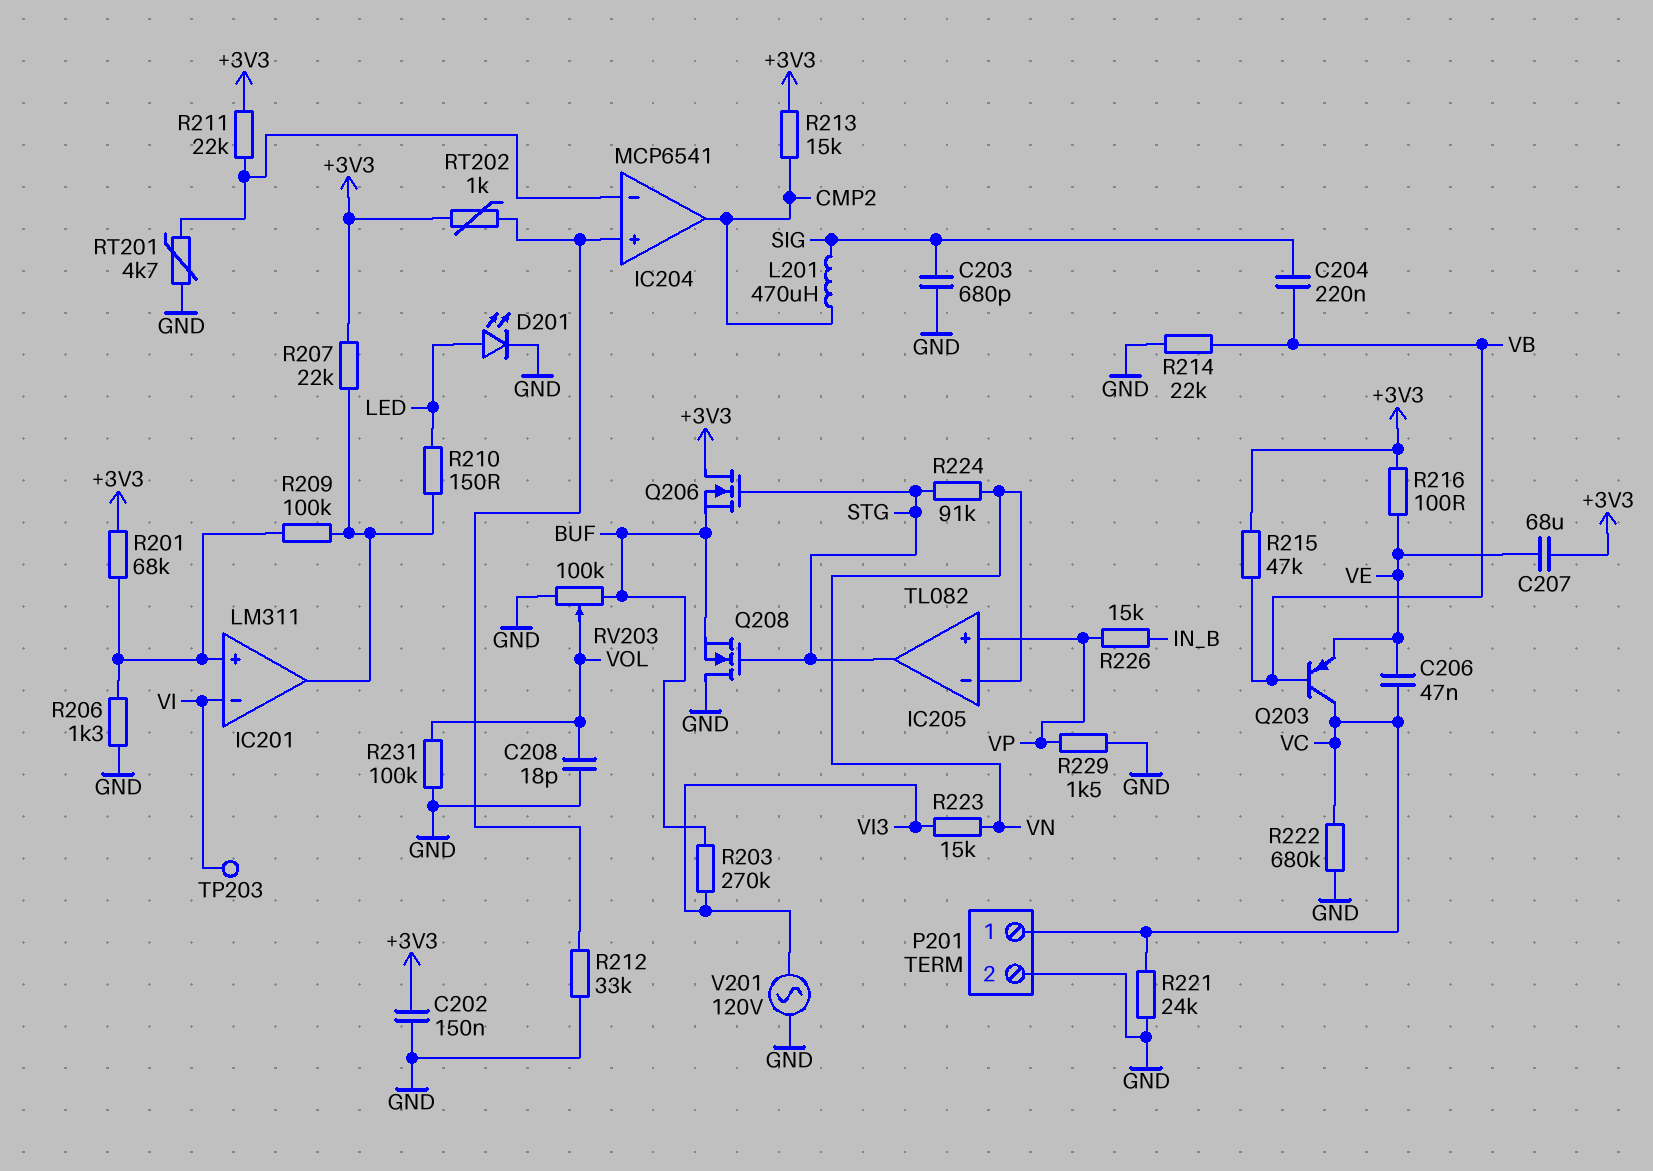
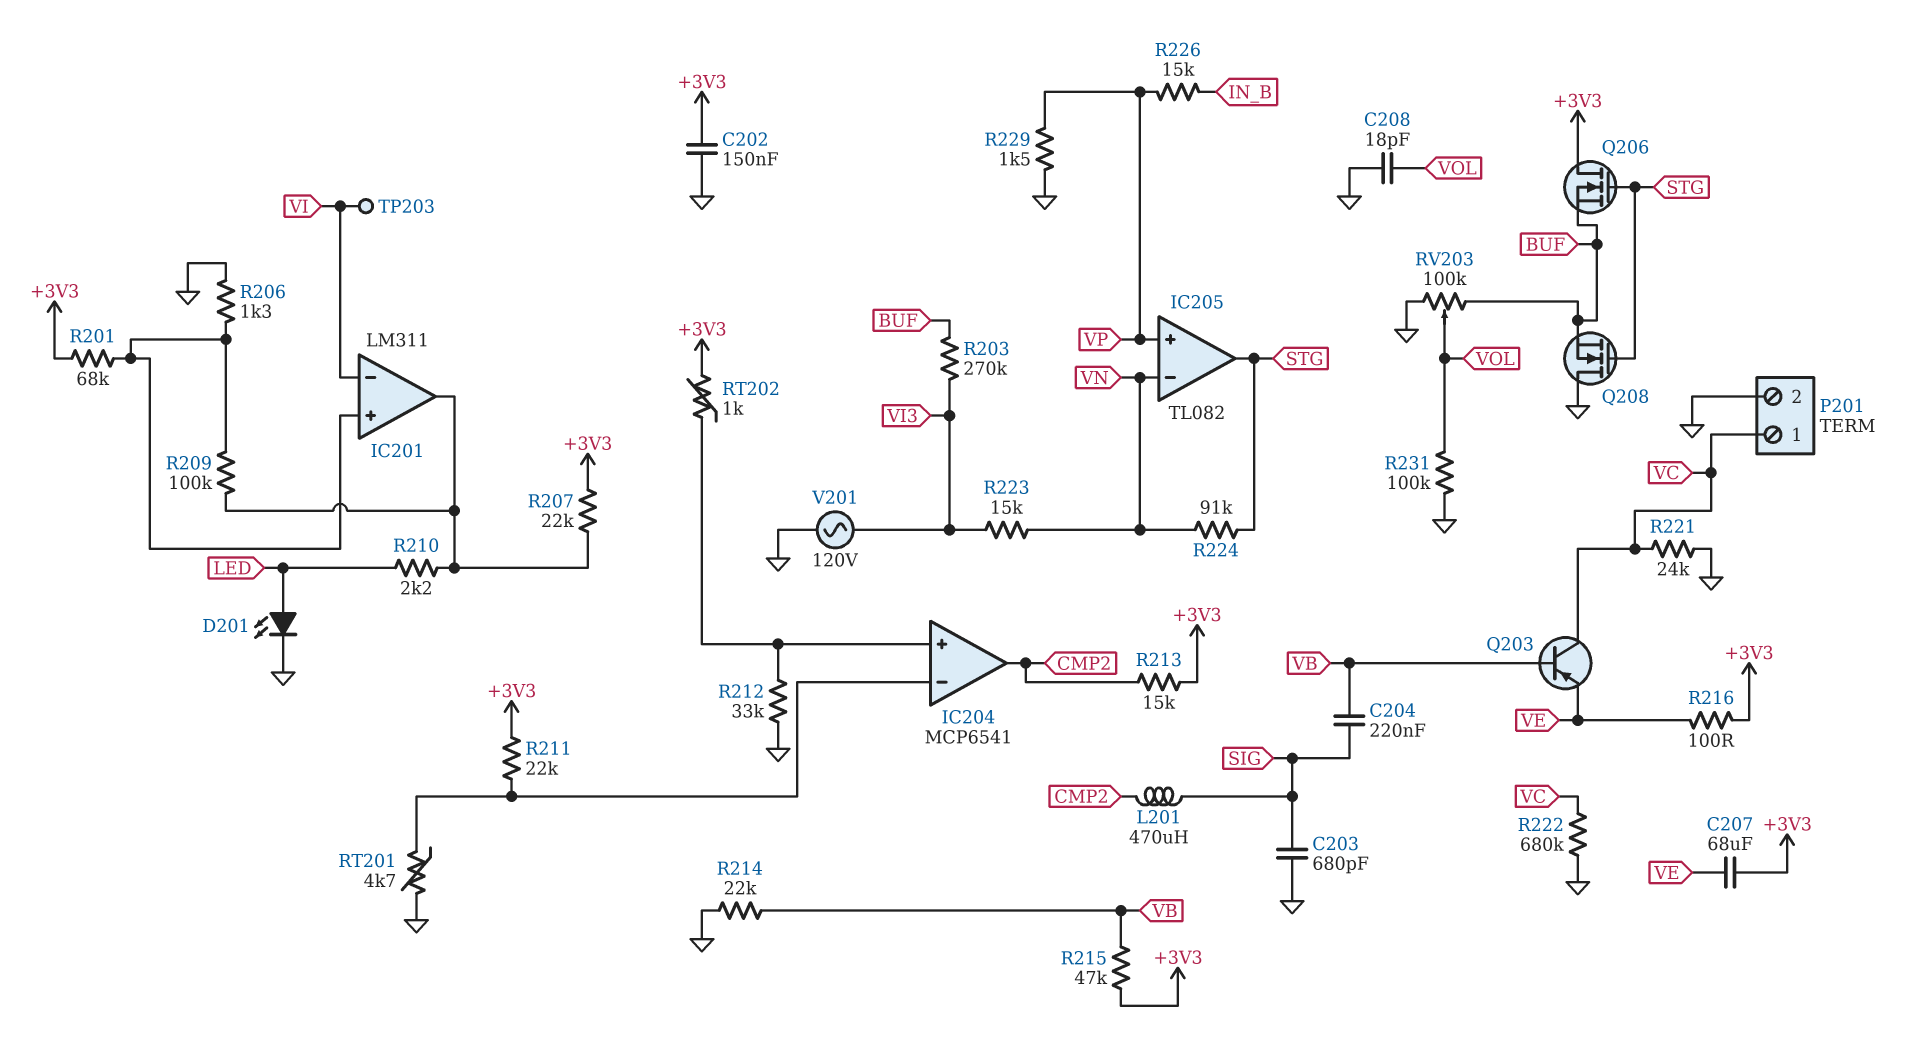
C206: 47nF (VC, VE) -> none
R210: 150 (IC201/out, LED) -> 2.2k (IC201/out, LED)

